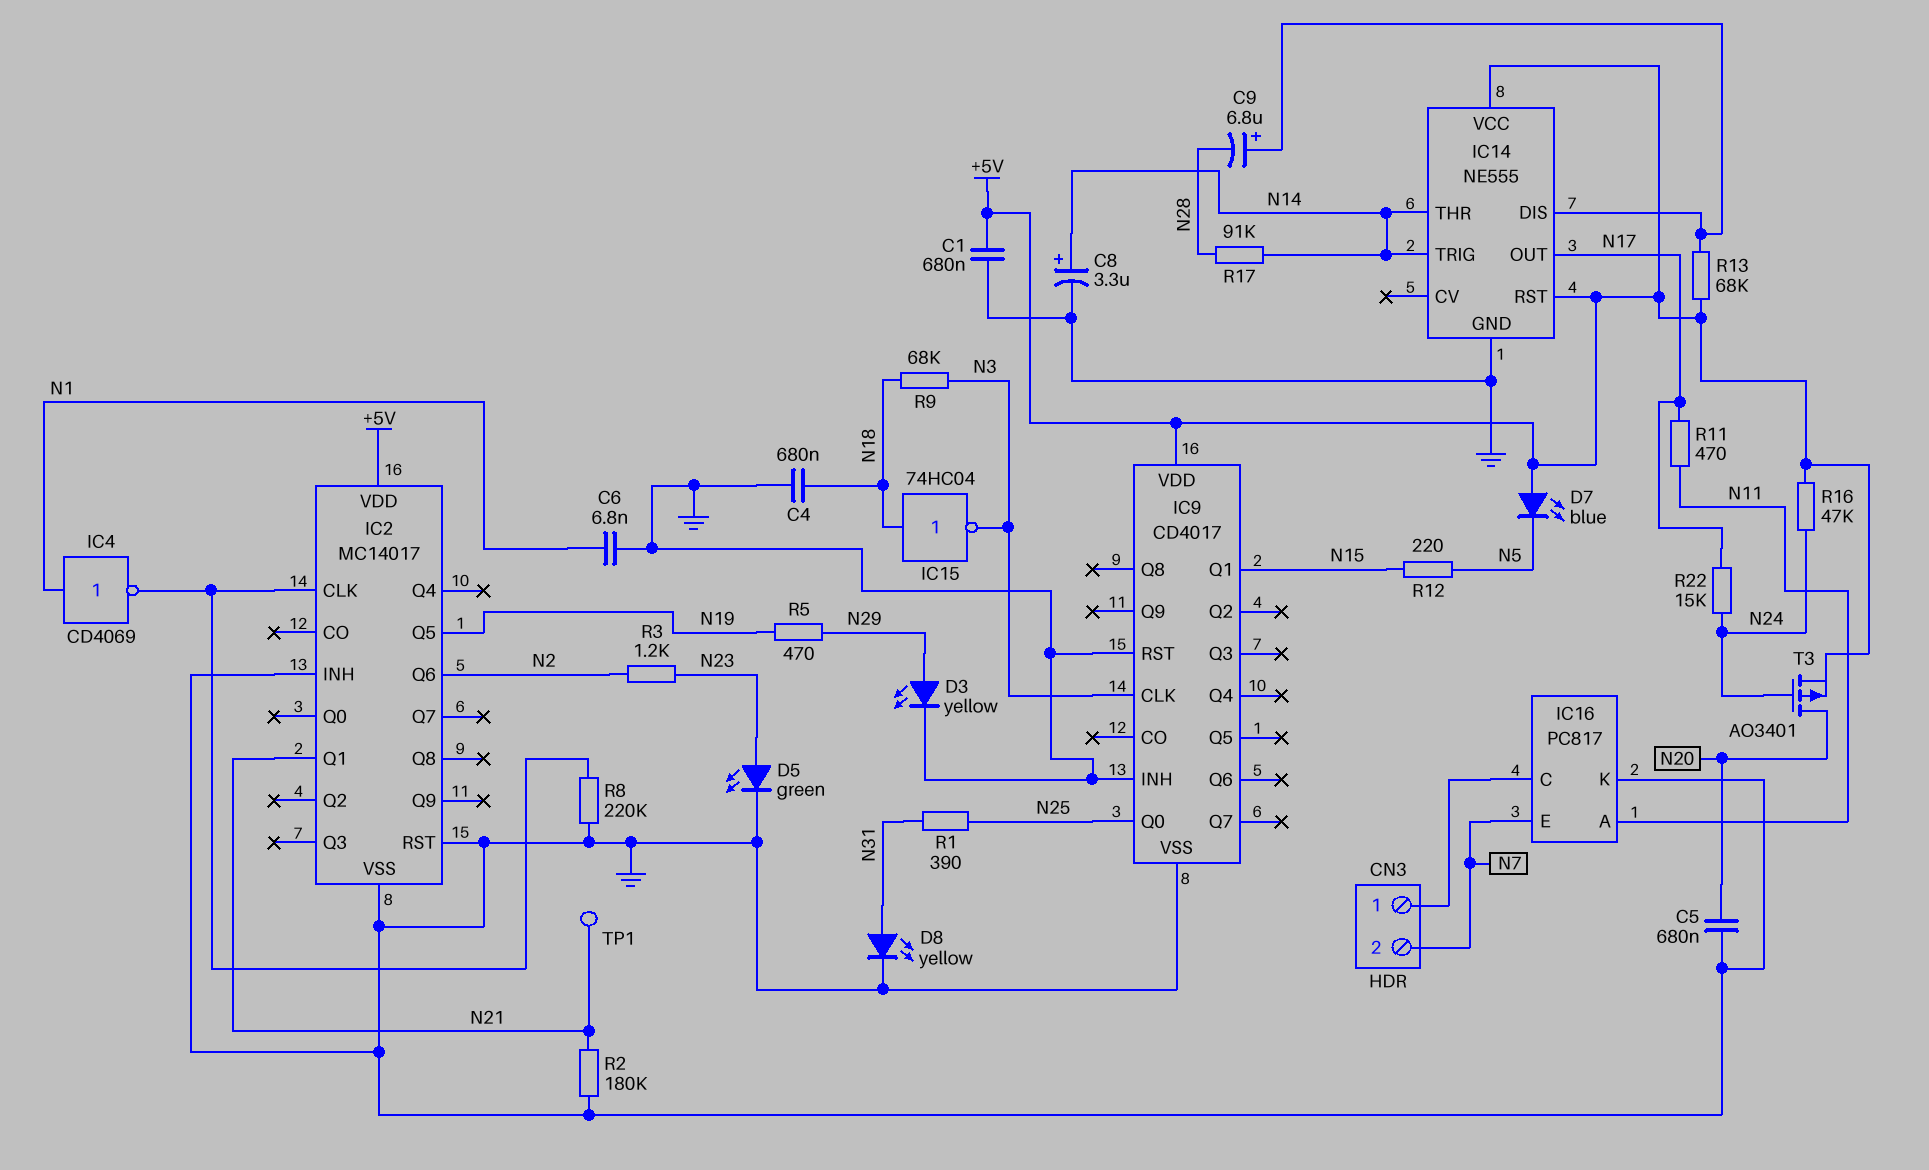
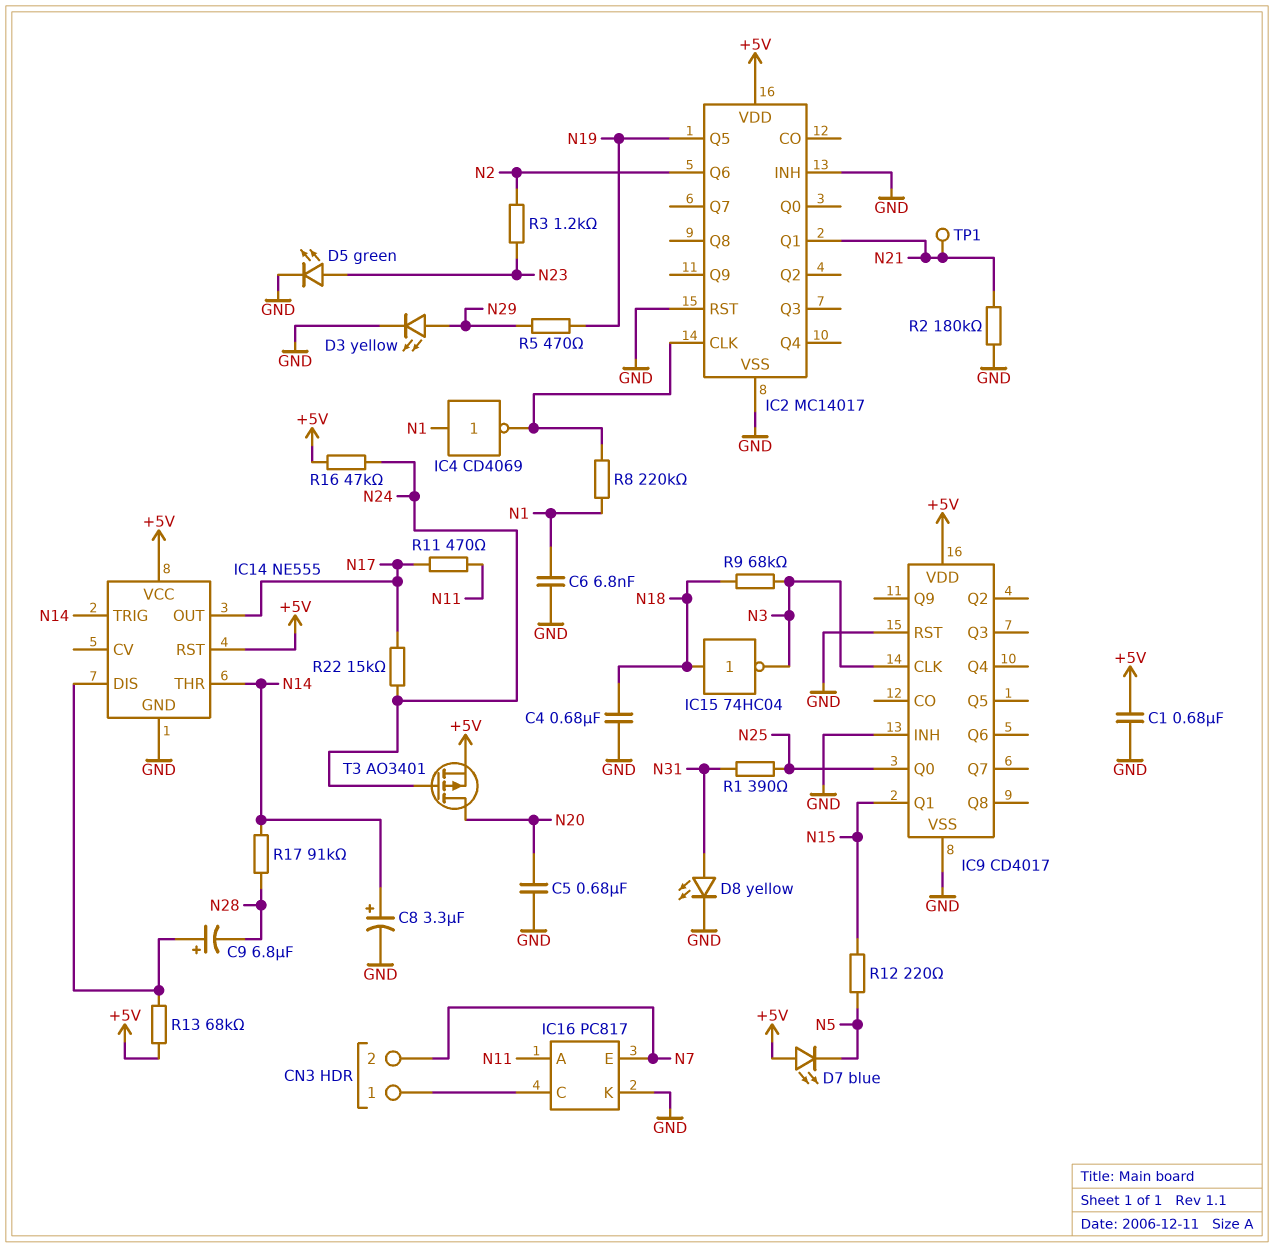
R8: 220k (GND, IC2/CLK) -> 220k (IC2/CLK, N1)

